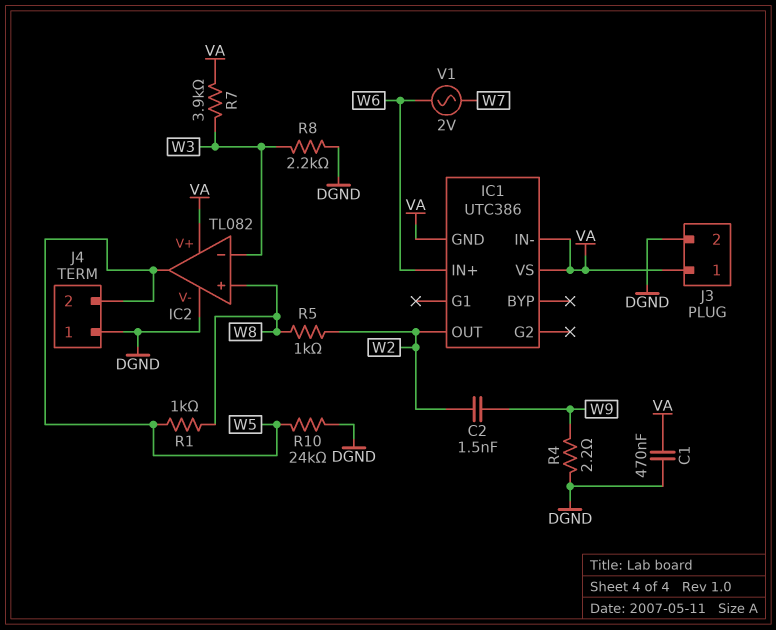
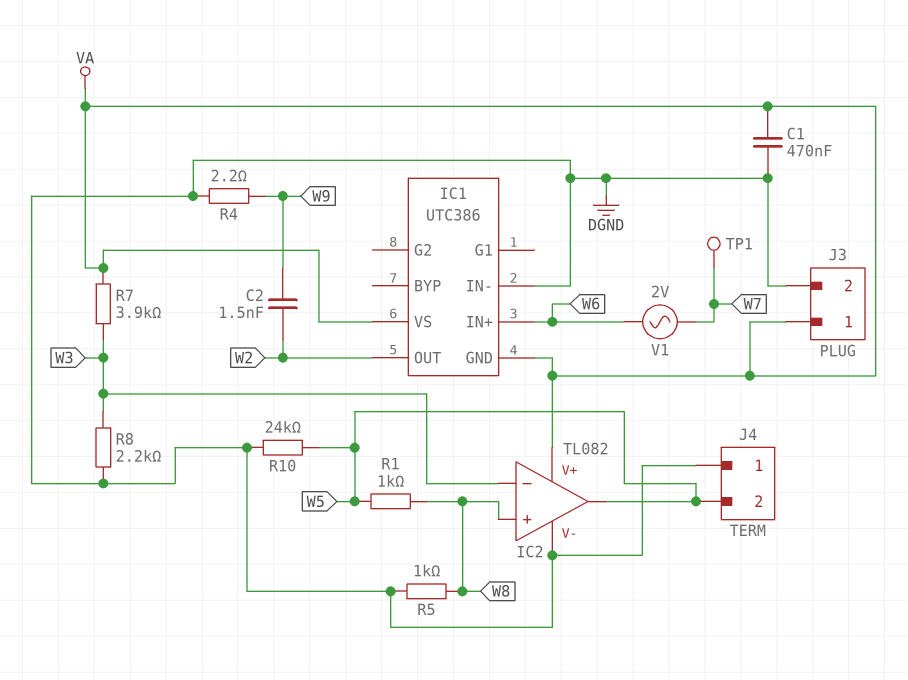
IC1 pin IN-: VA -> DGND
R5: 1k (W2, W8) -> 1k (DGND, W8)
TP1: none -> test point (W7)

